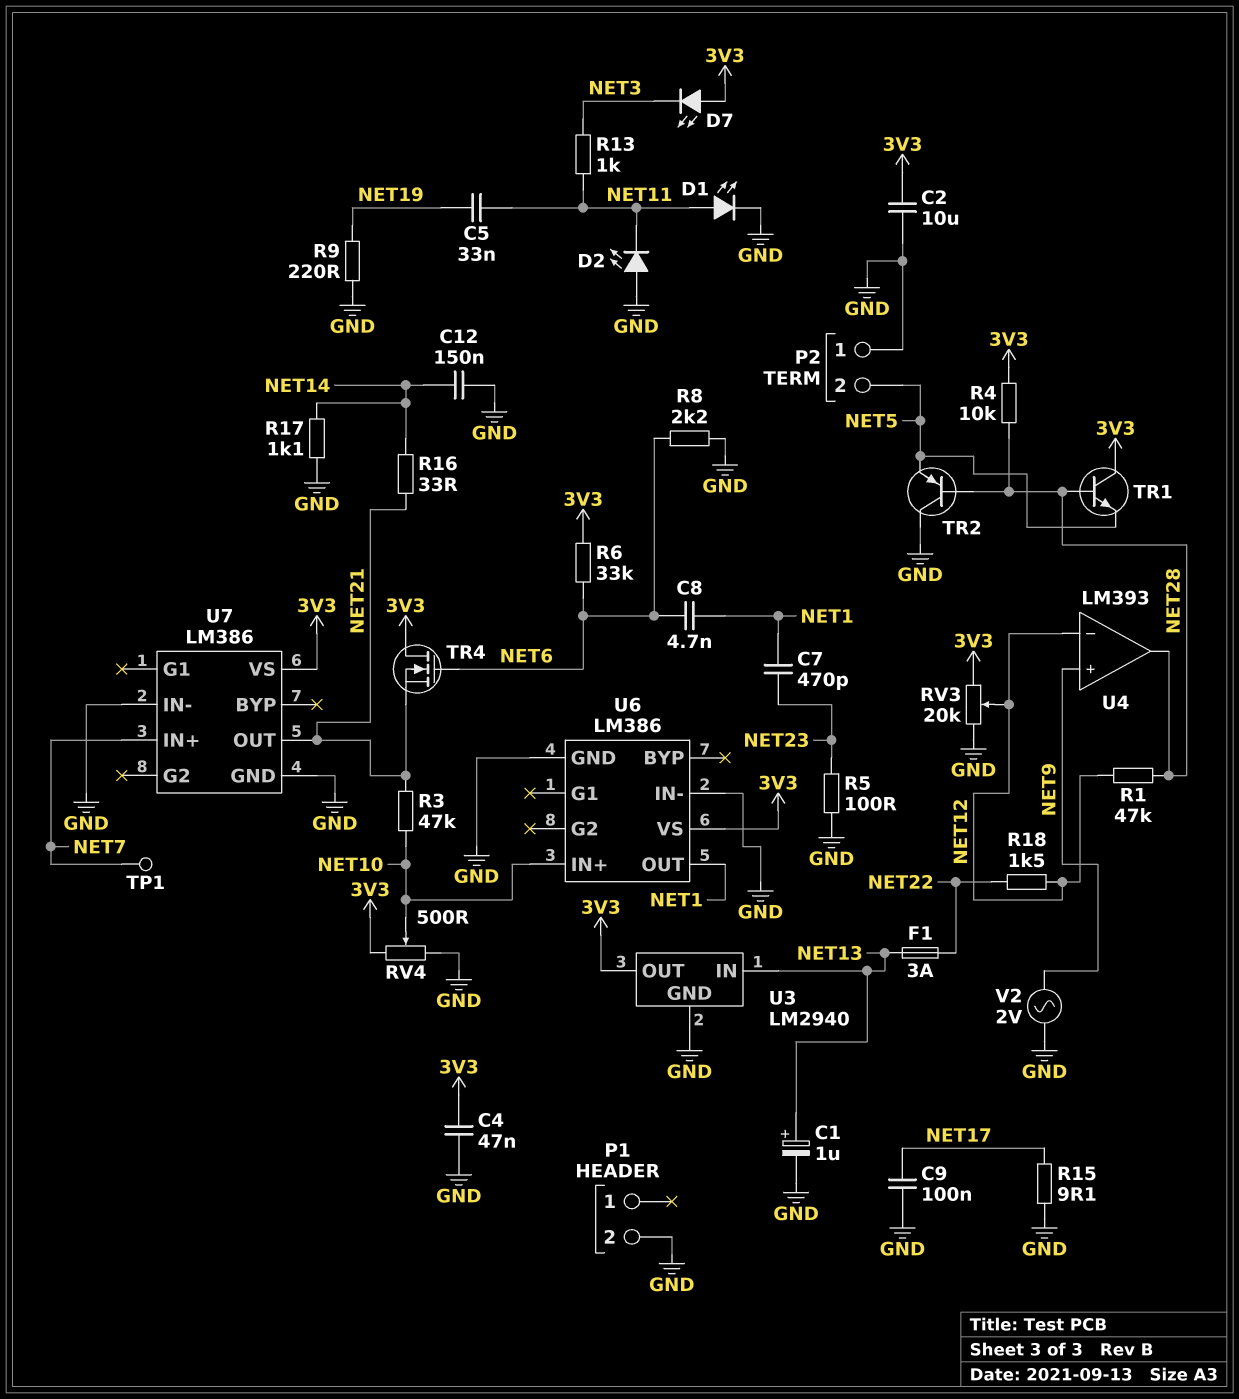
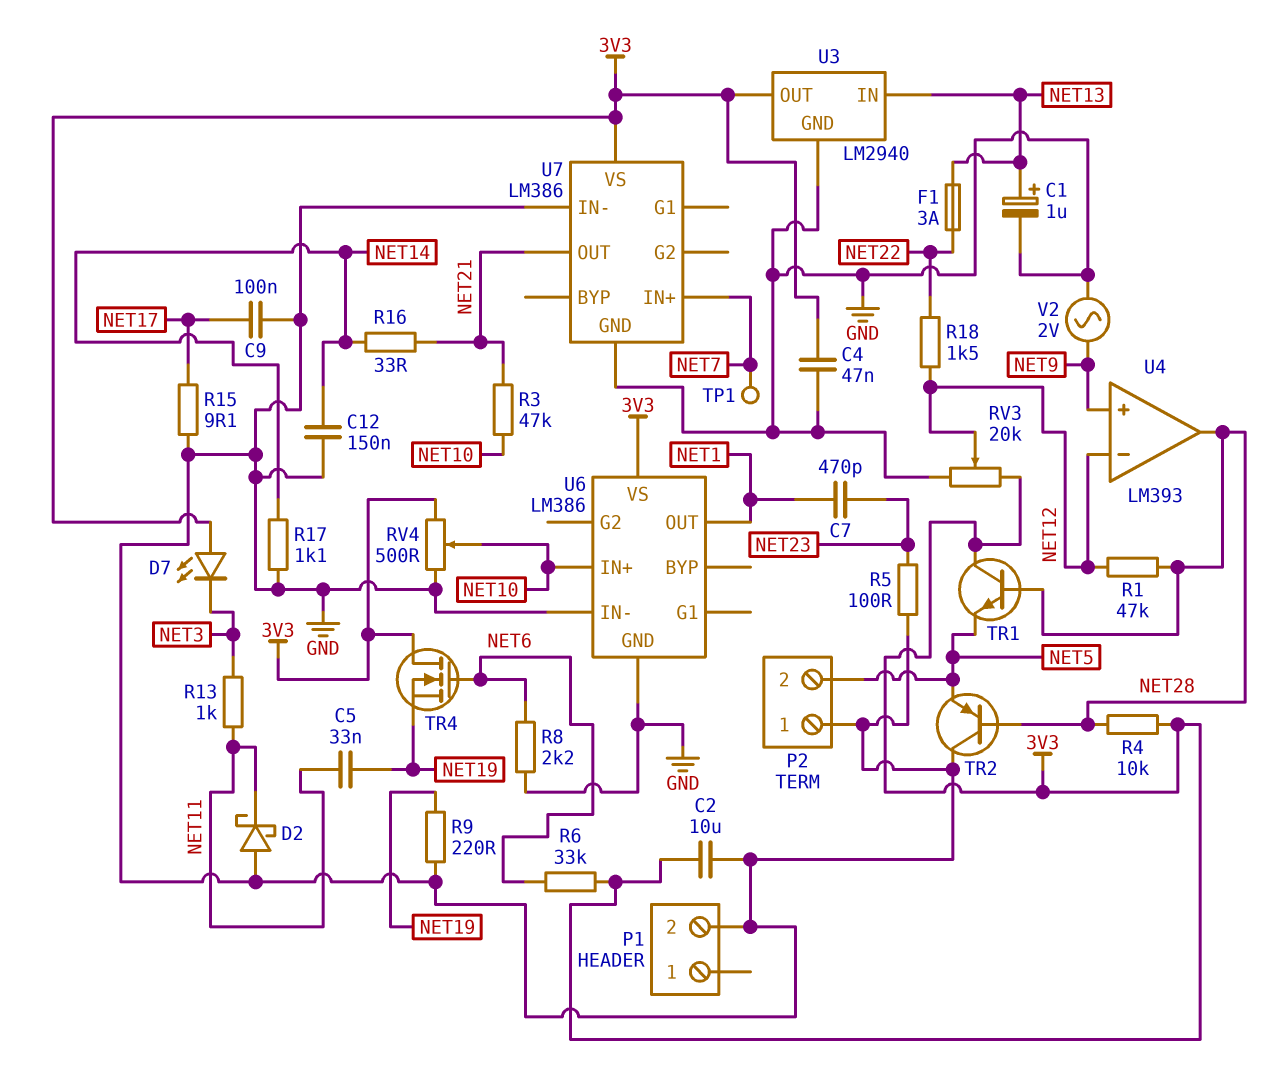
C8: 4.7nF (NET1, NET6) -> none
D1: LED (A NET11, K GND) -> none
D2: LED (A GND, K NET11) -> schottky (A GND, K NET11)
TR4: NMOS (G NET6, D 3V3, S NET21) -> NMOS (G NET6, D 3V3, S NET19)

